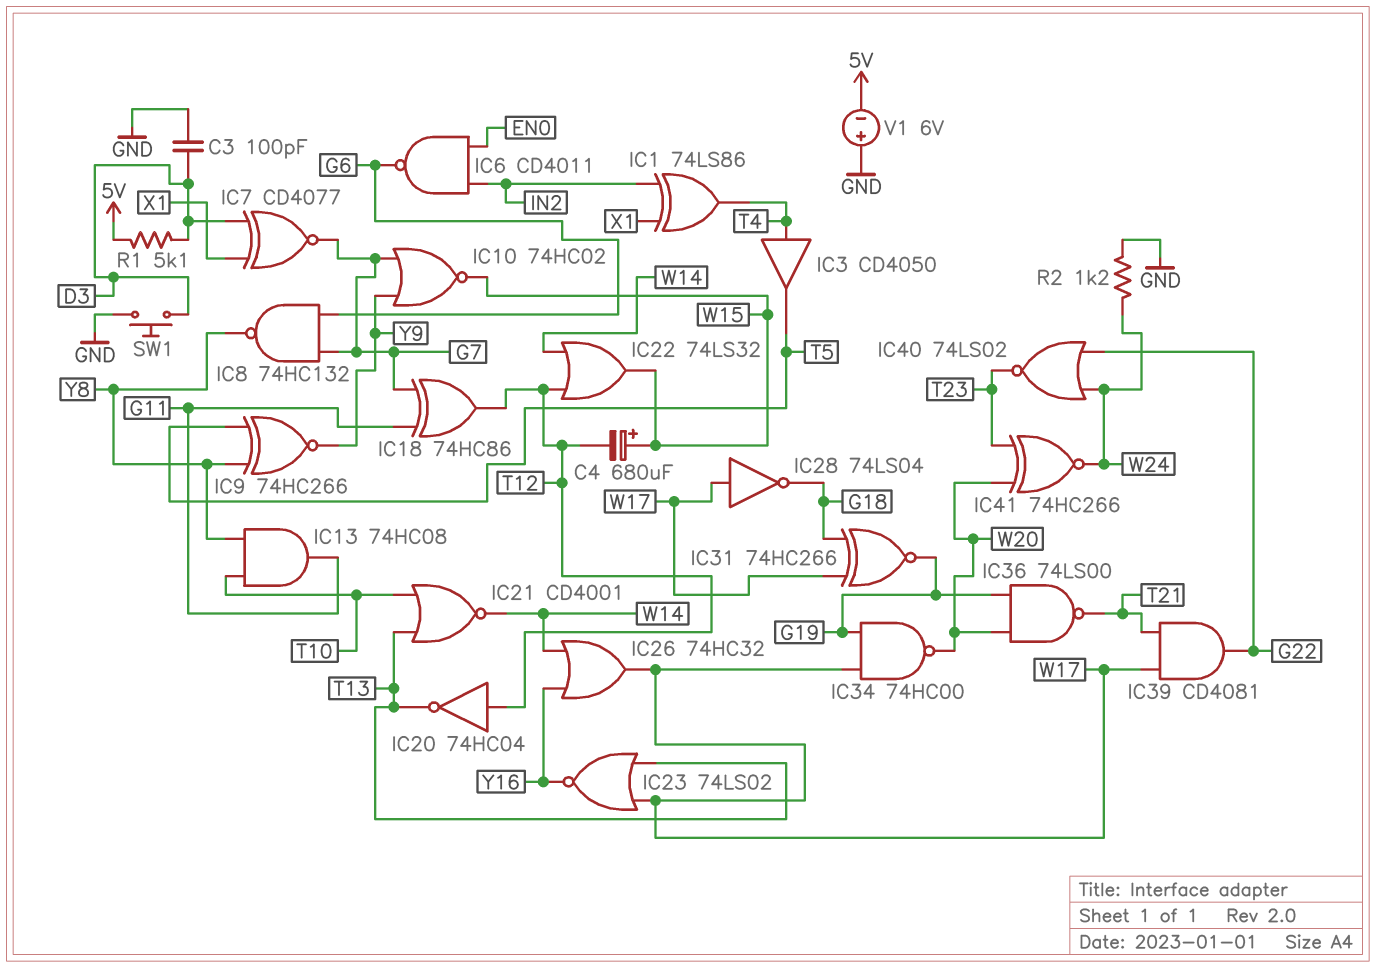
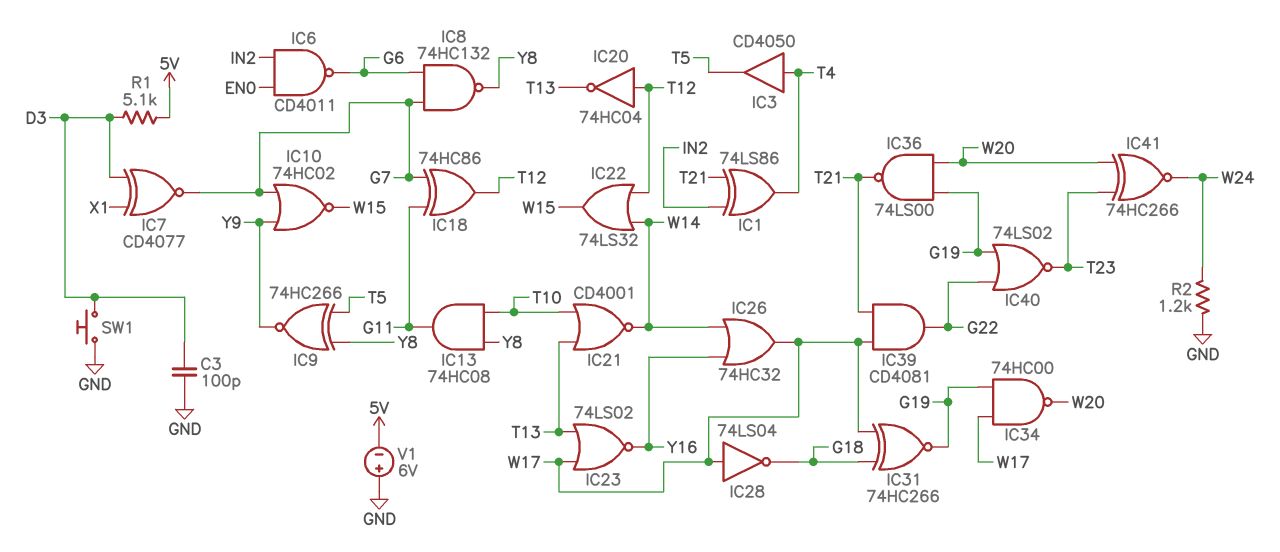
C4: 680uF (plus W15, minus T12) -> none
IC1: XOR 74LS86 (in IN2, in X1, out T4) -> XOR 74LS86 (in IN2, in T21, out T4)
IC40: NOR 74LS02 (in G22, in W24, out T23) -> NOR 74LS02 (in G19, in G22, out T23)

